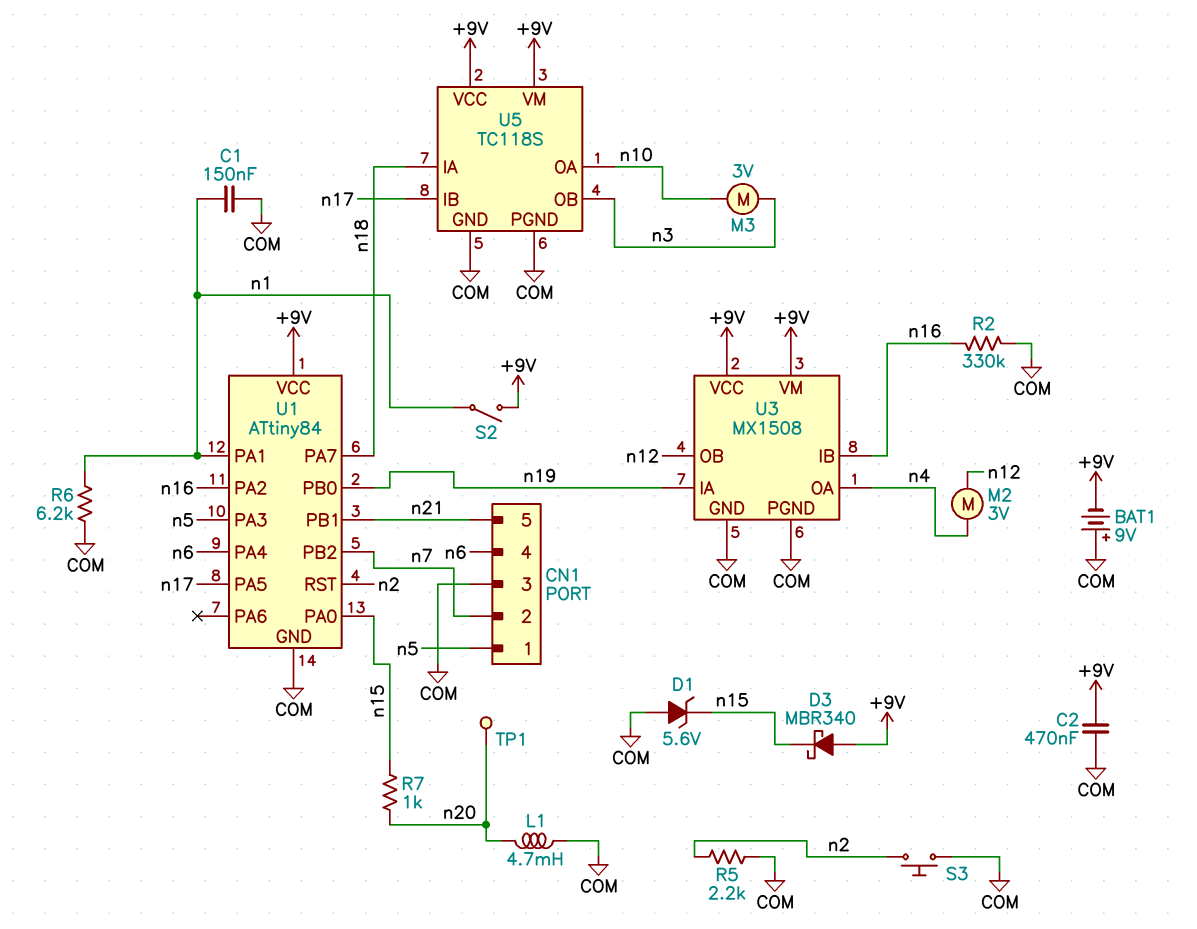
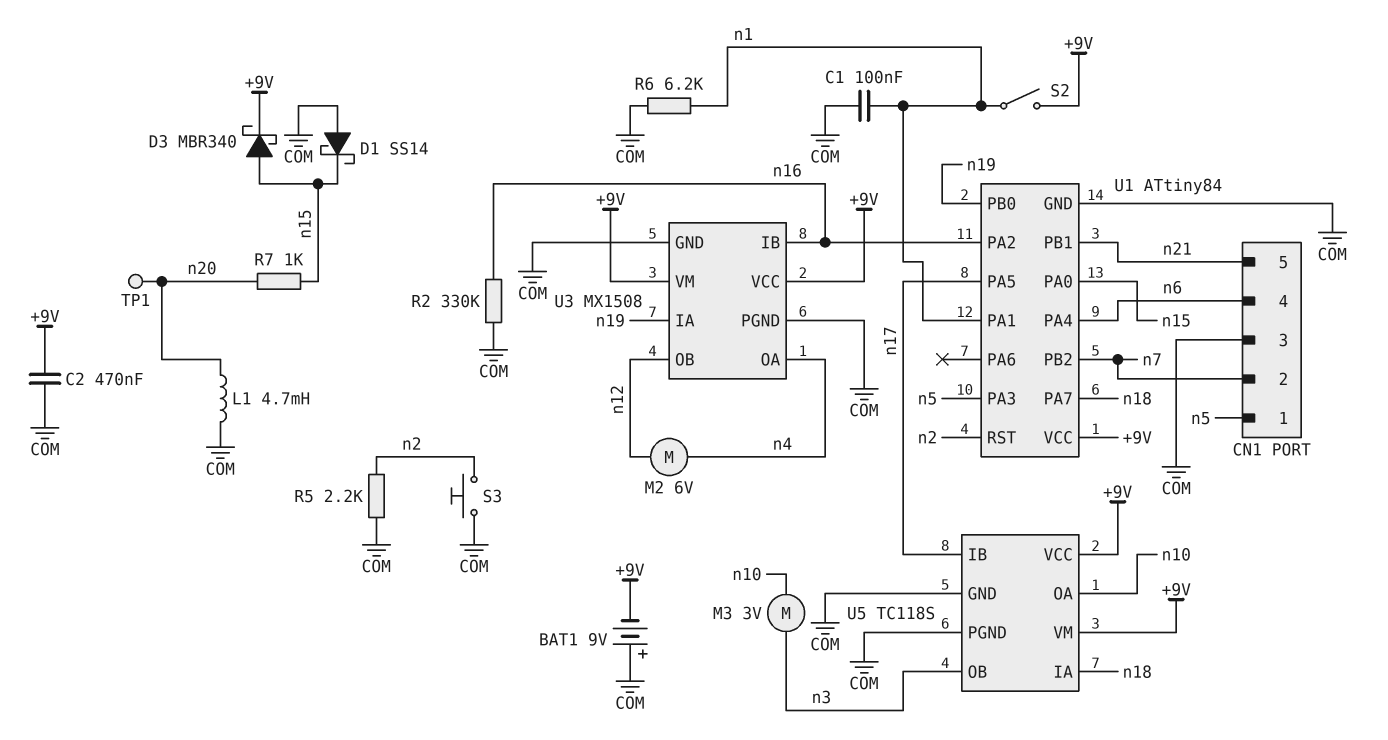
C1: 150nF (COM, n1) -> 100nF (COM, n1)
D1: zener 5.6V (A COM, K n15) -> schottky SS14 (A COM, K n15)
D3: schottky MBR340 (A +9V, K n15) -> schottky MBR340 (A n15, K +9V)
M2: motor 3V (n4, n12) -> motor 6V (n4, n12)

